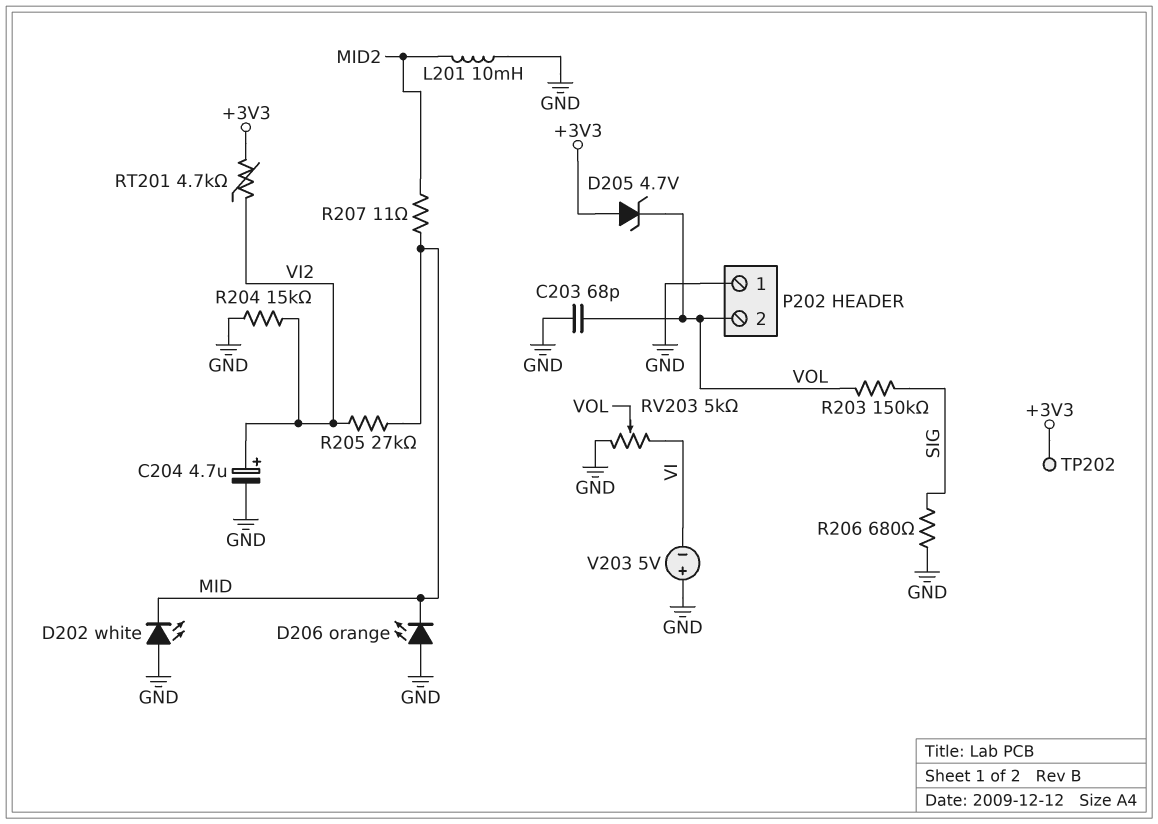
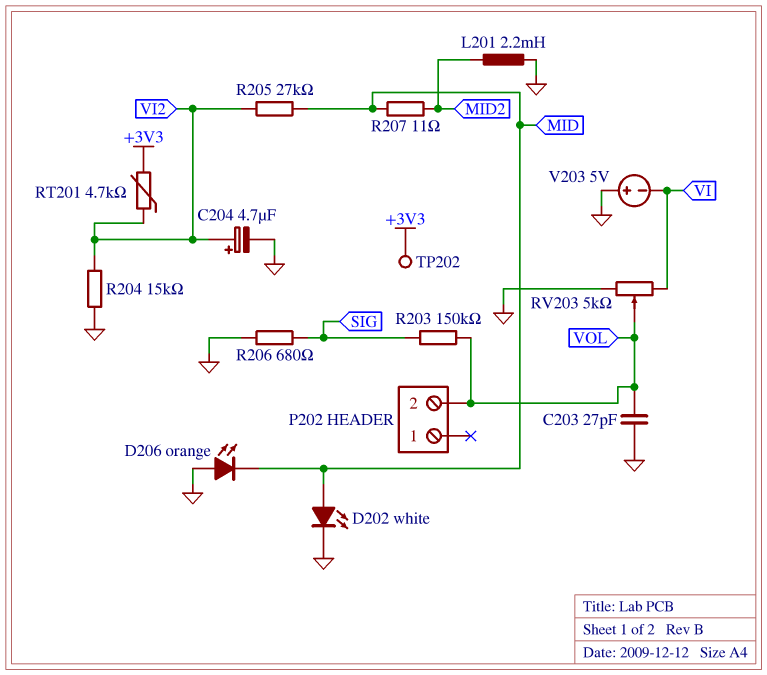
C203: 68pF (GND, VOL) -> 27pF (GND, VOL)
D202: LED white (A GND, K MID) -> LED white (A MID, K GND)
D205: zener 4.7V (A +3V3, K VOL) -> none
L201: 10mH (GND, MID2) -> 2.2mH (GND, MID2)
P202 pin 1: GND -> none

